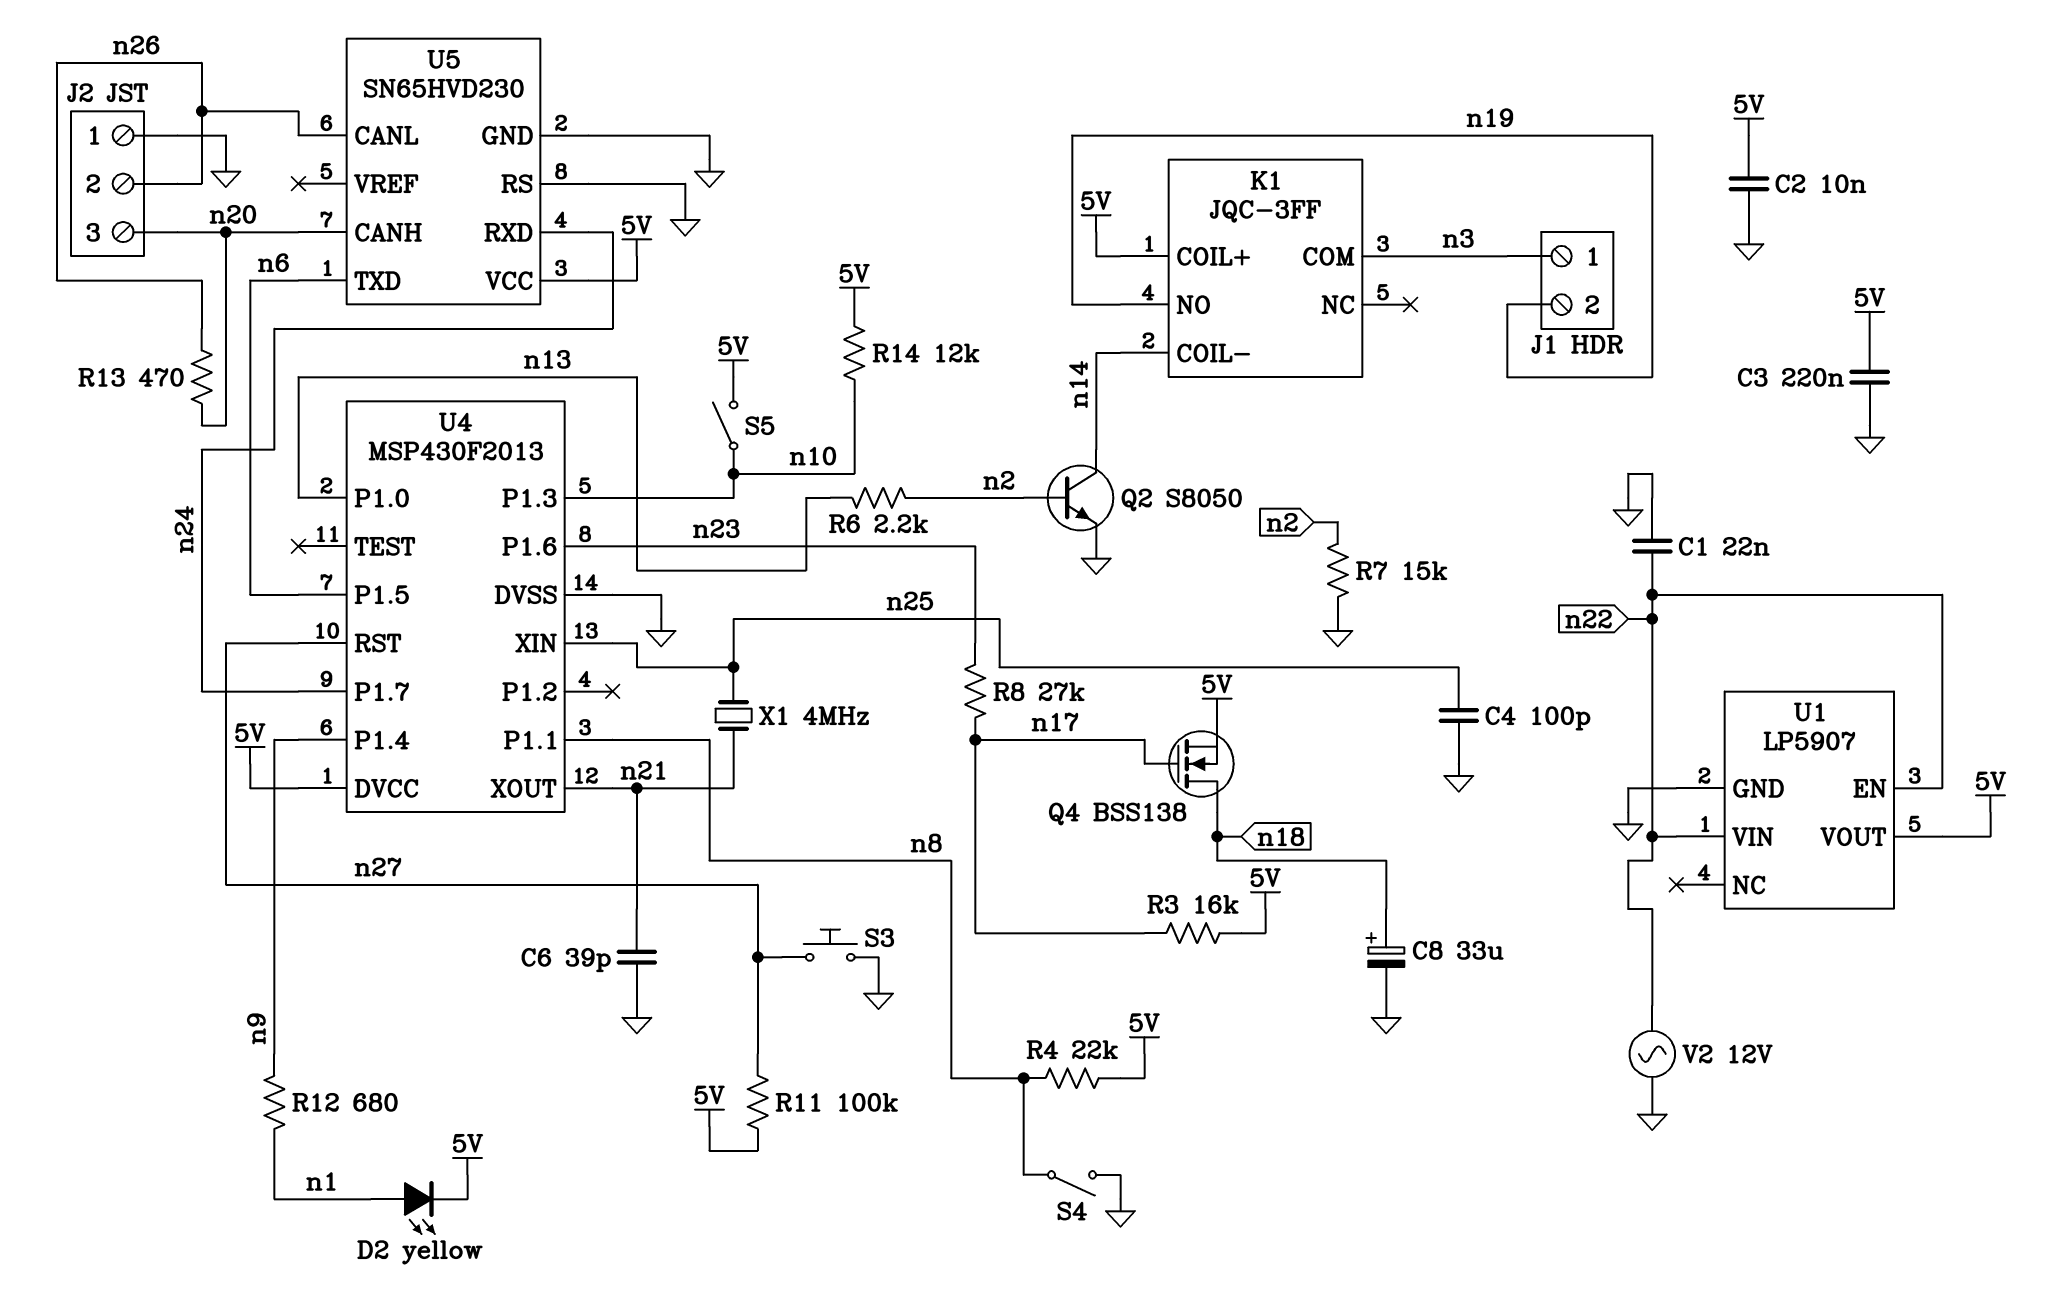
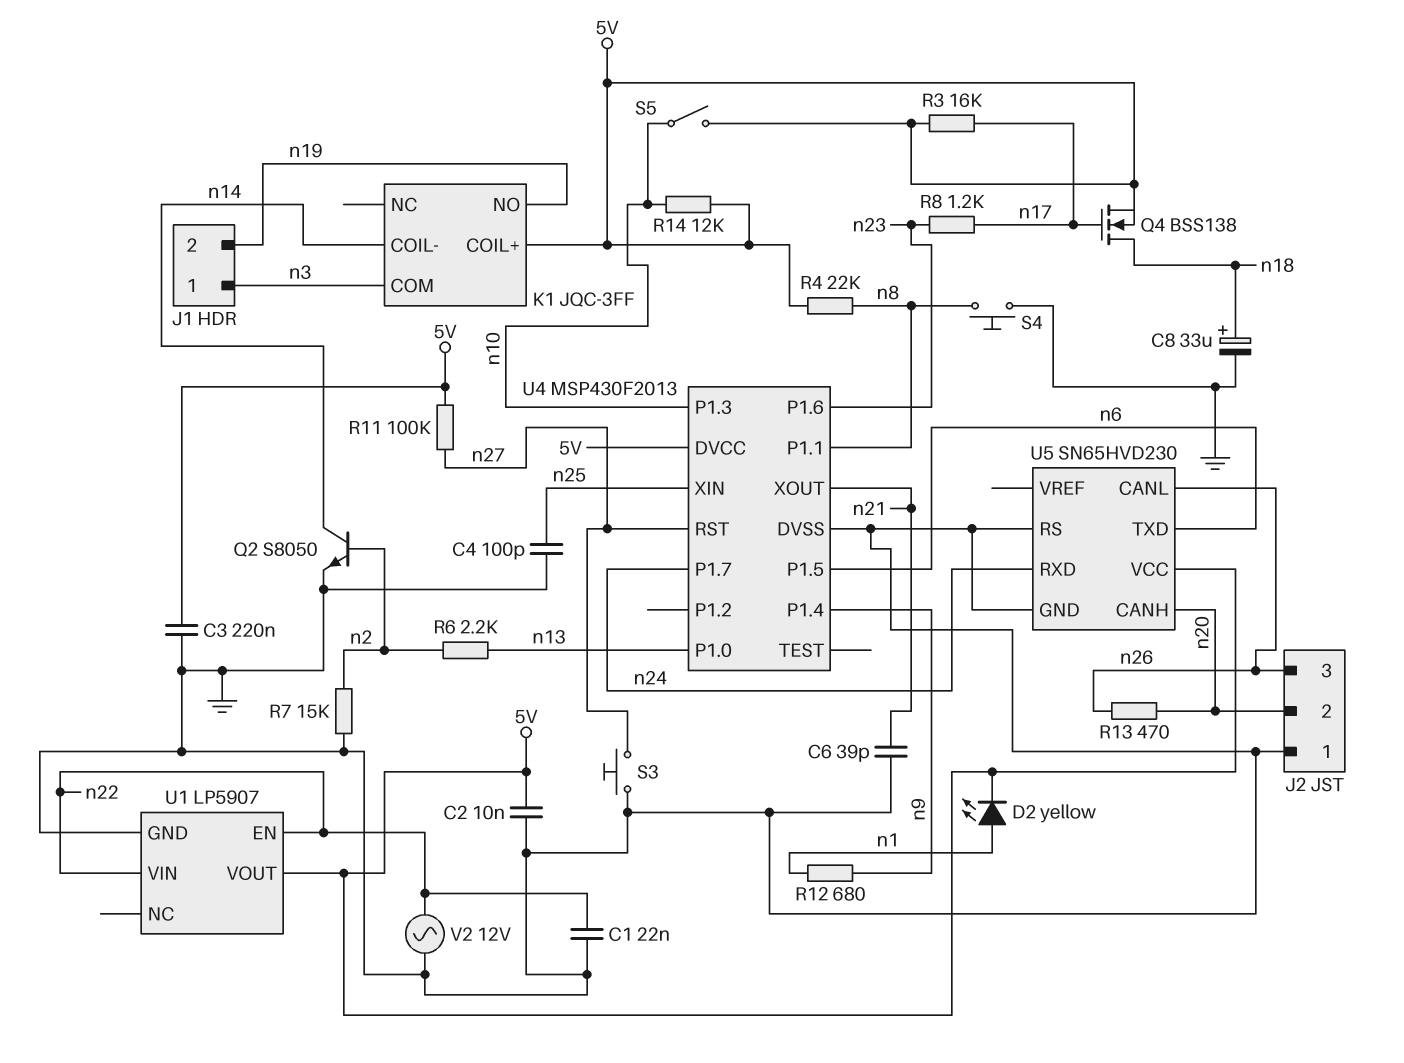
J2 pin 2: n26 -> n20
J2 pin 3: n20 -> n26
R8: 27k (n17, n23) -> 1.2k (n17, n23)
S4: switch (GND, n8) -> button (GND, n8)
X1: 4MHz (n21, n25) -> none

